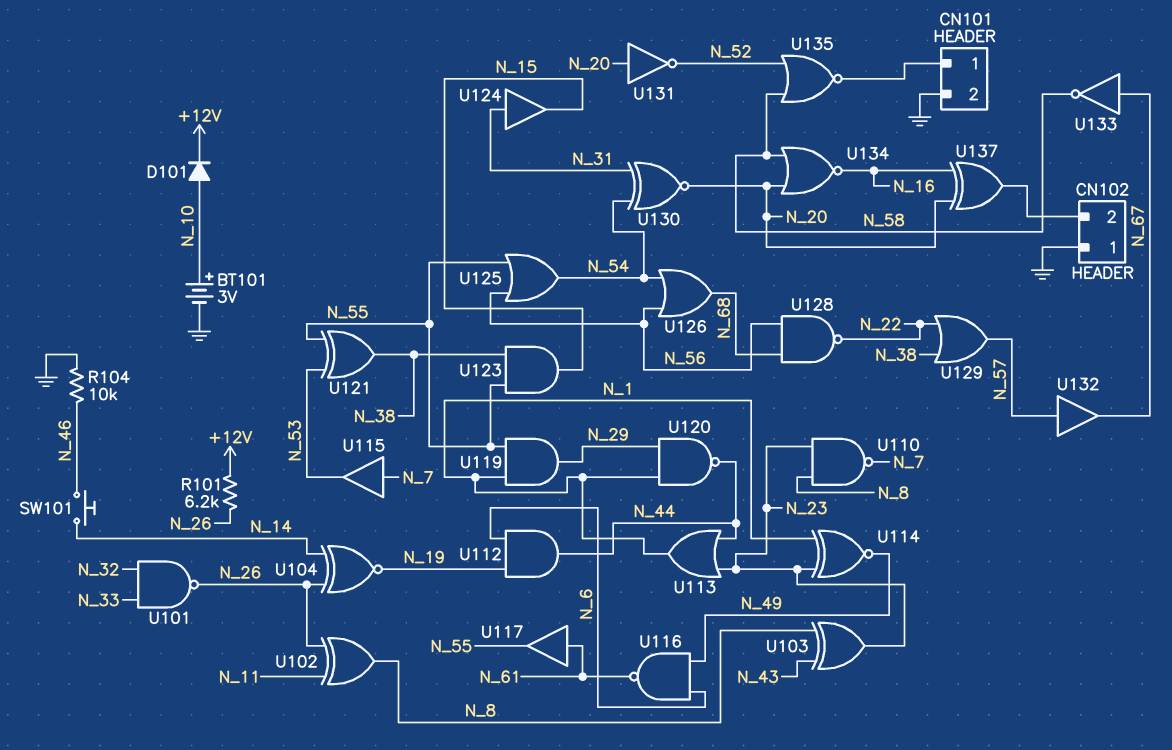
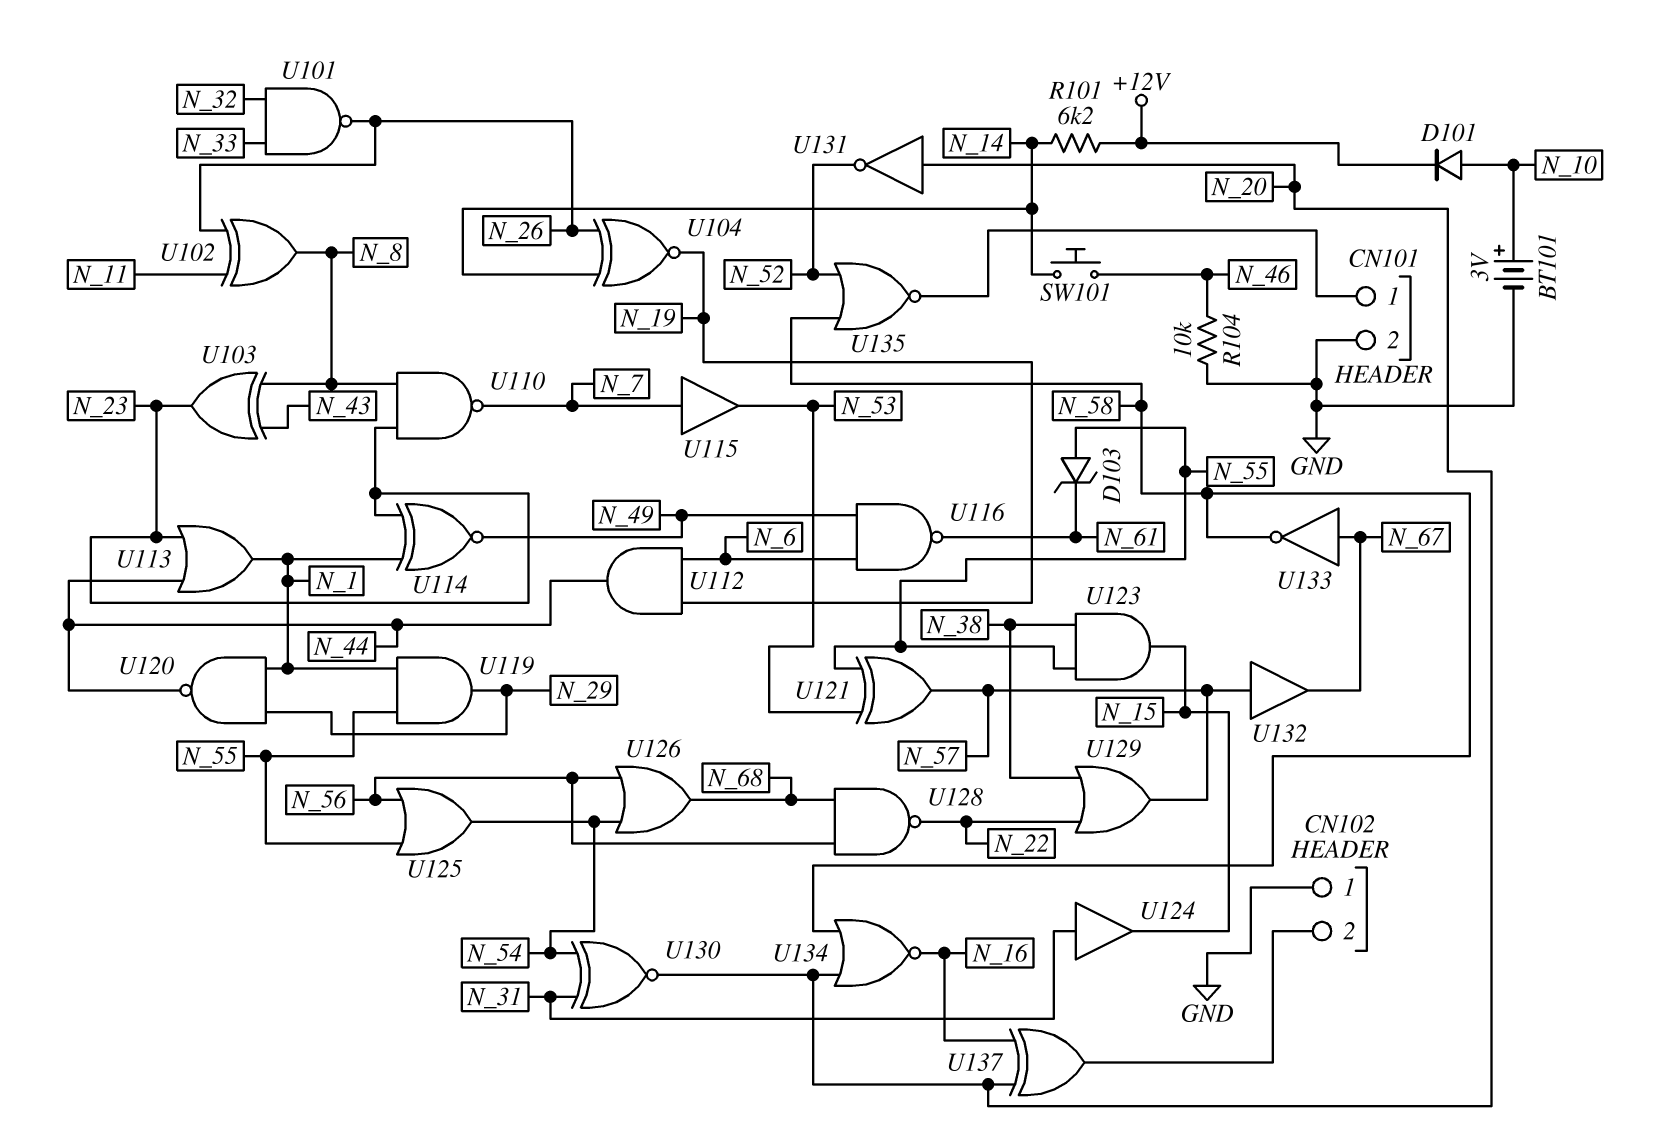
D103: none -> zener (A N_55, K N_61)
R101: 6.2k (+12V, N_26) -> 6.2k (+12V, N_14)
U117: buffer (in N_61, out N_55) -> none
U121: XOR (in N_53, in N_55, out N_38) -> XOR (in N_53, in N_55, out N_57)

